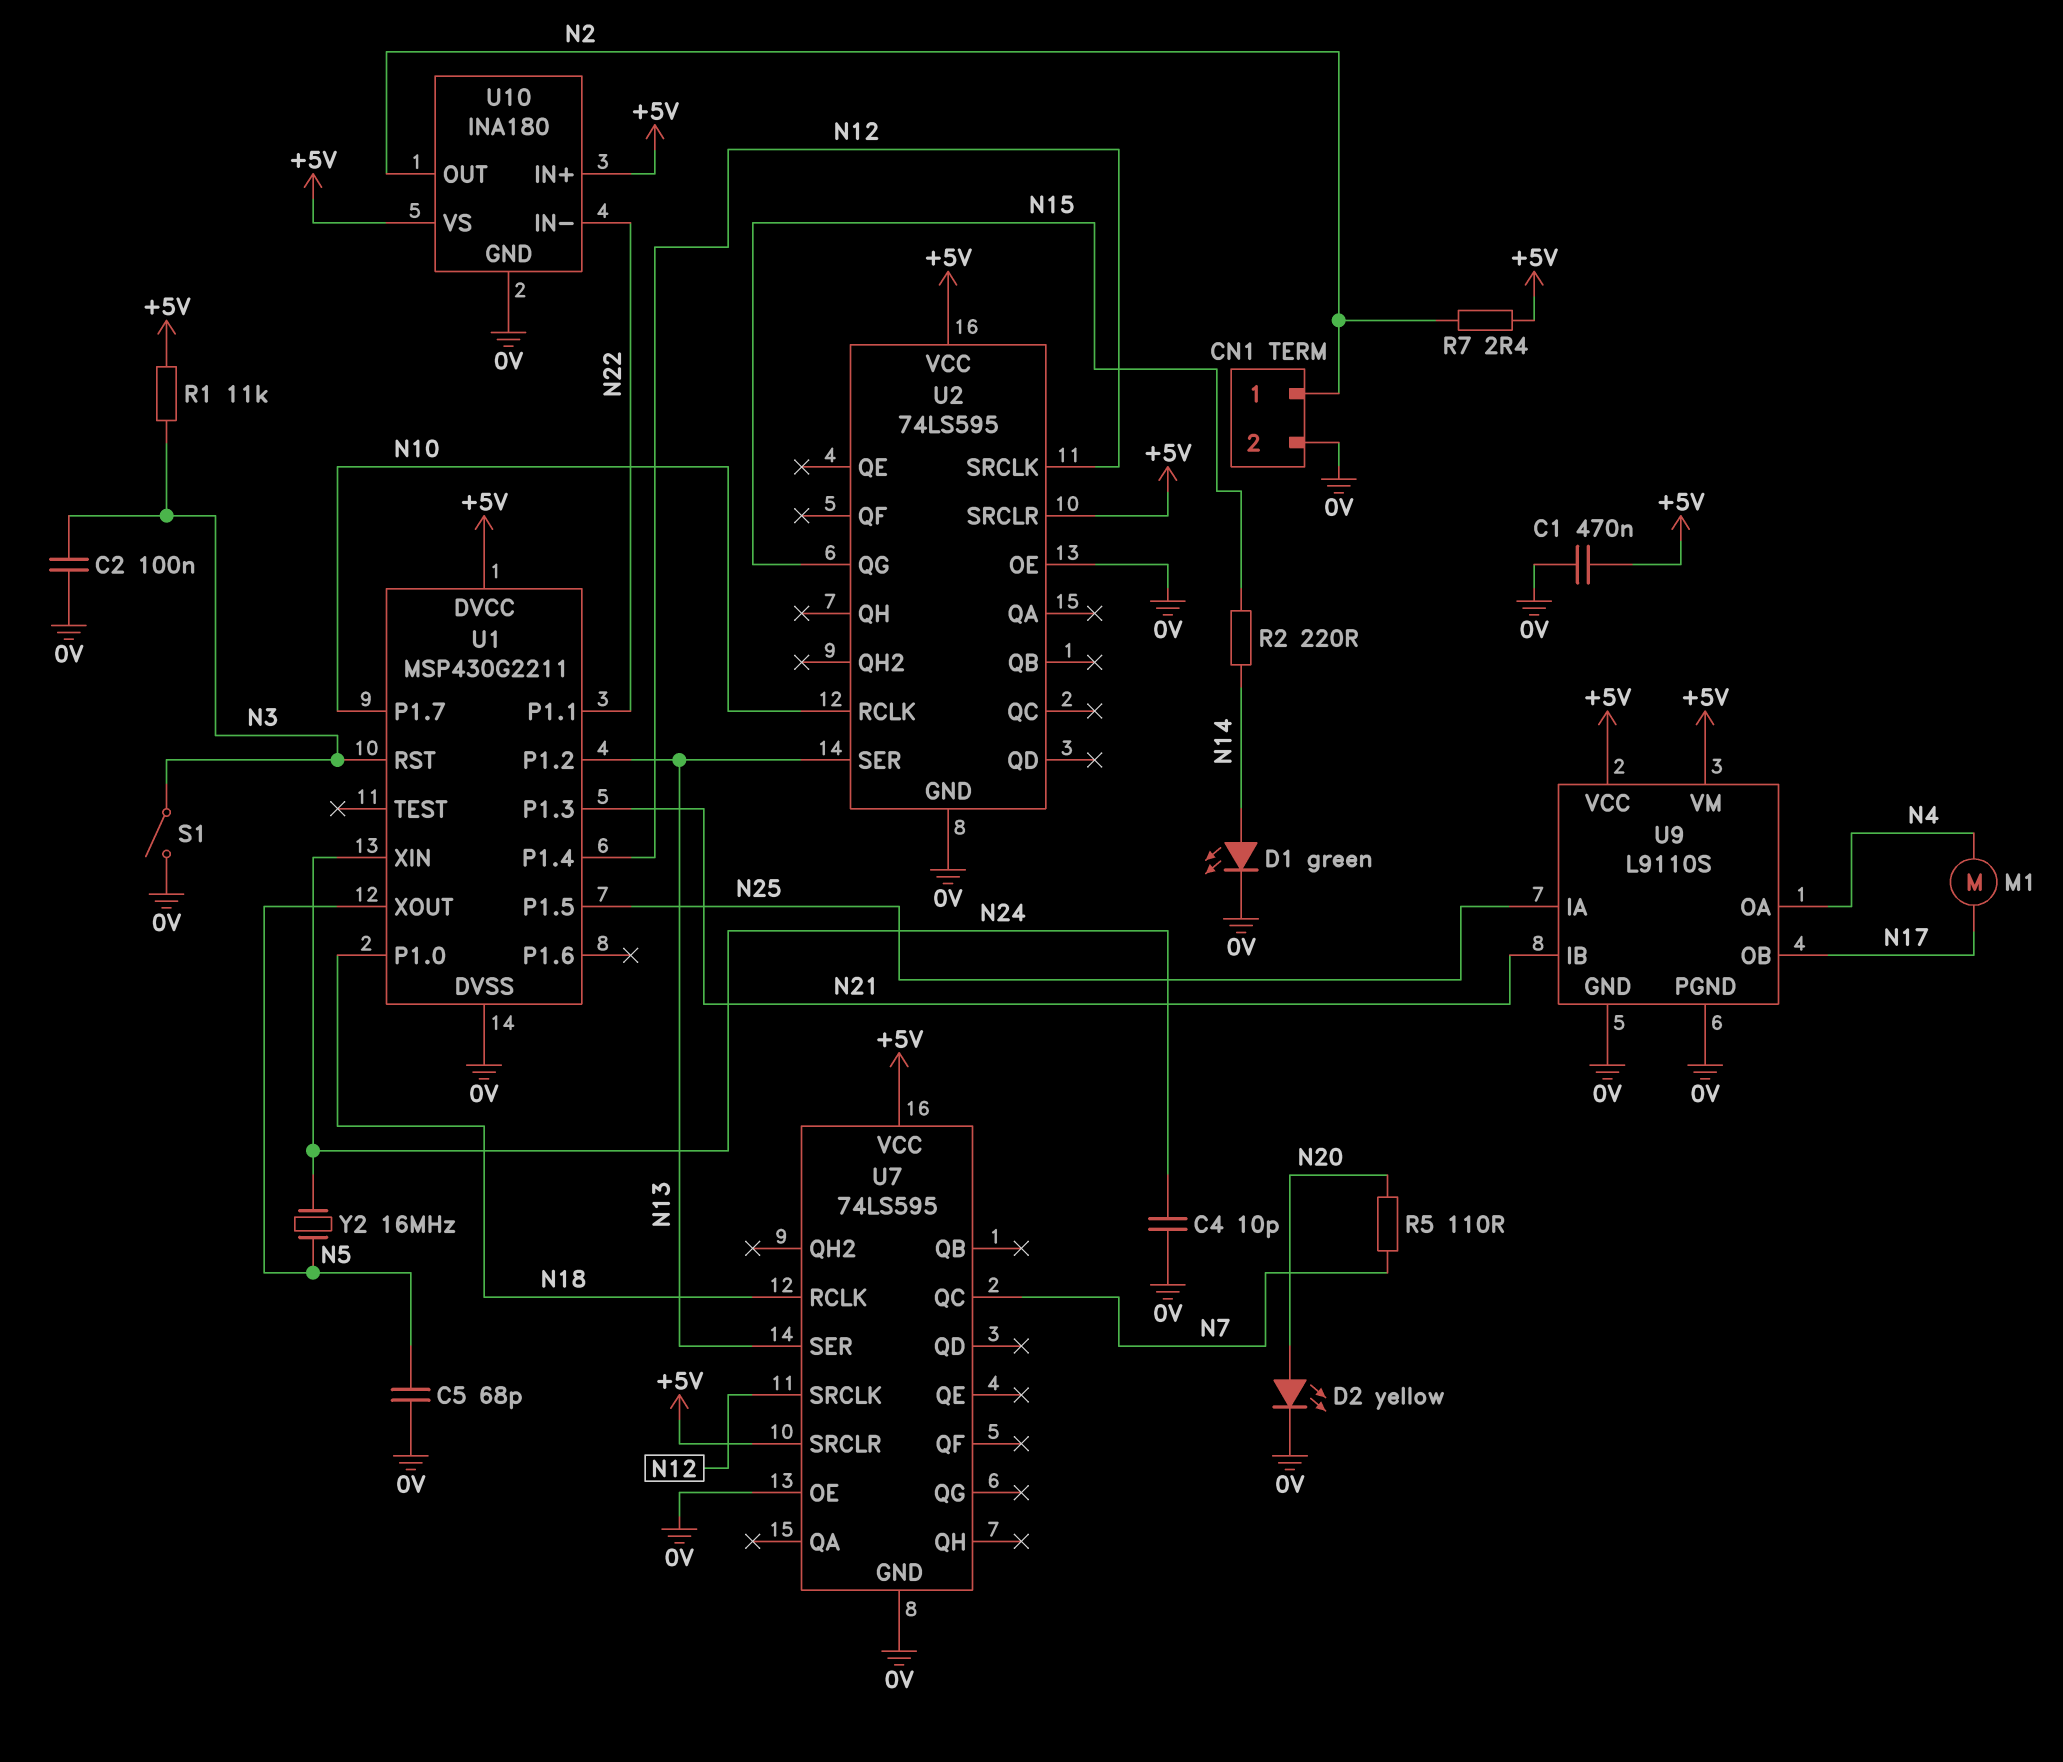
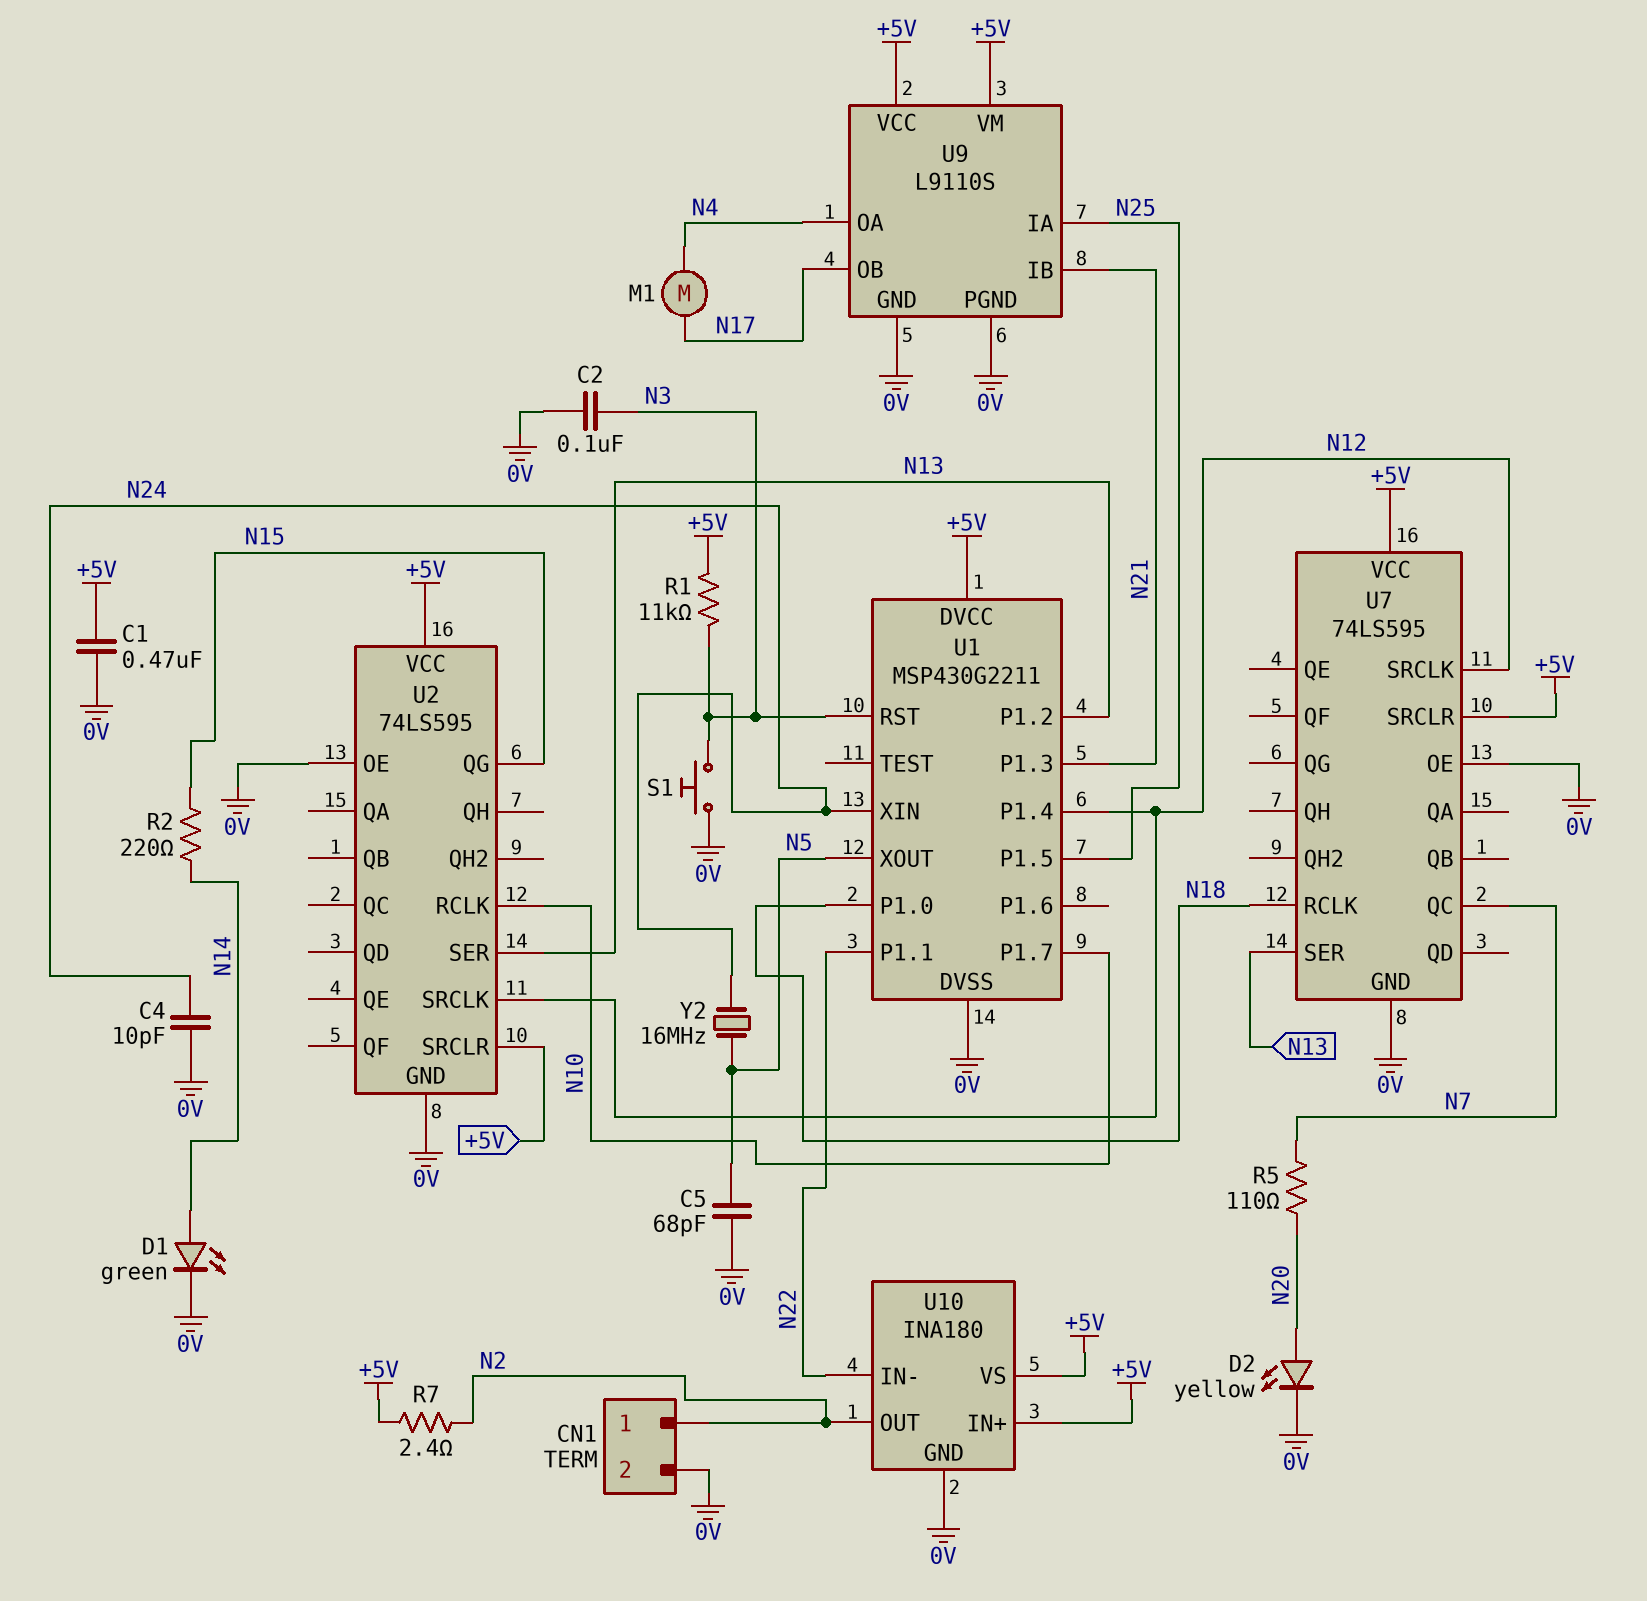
S1: switch (0V, N3) -> button (0V, N3)

